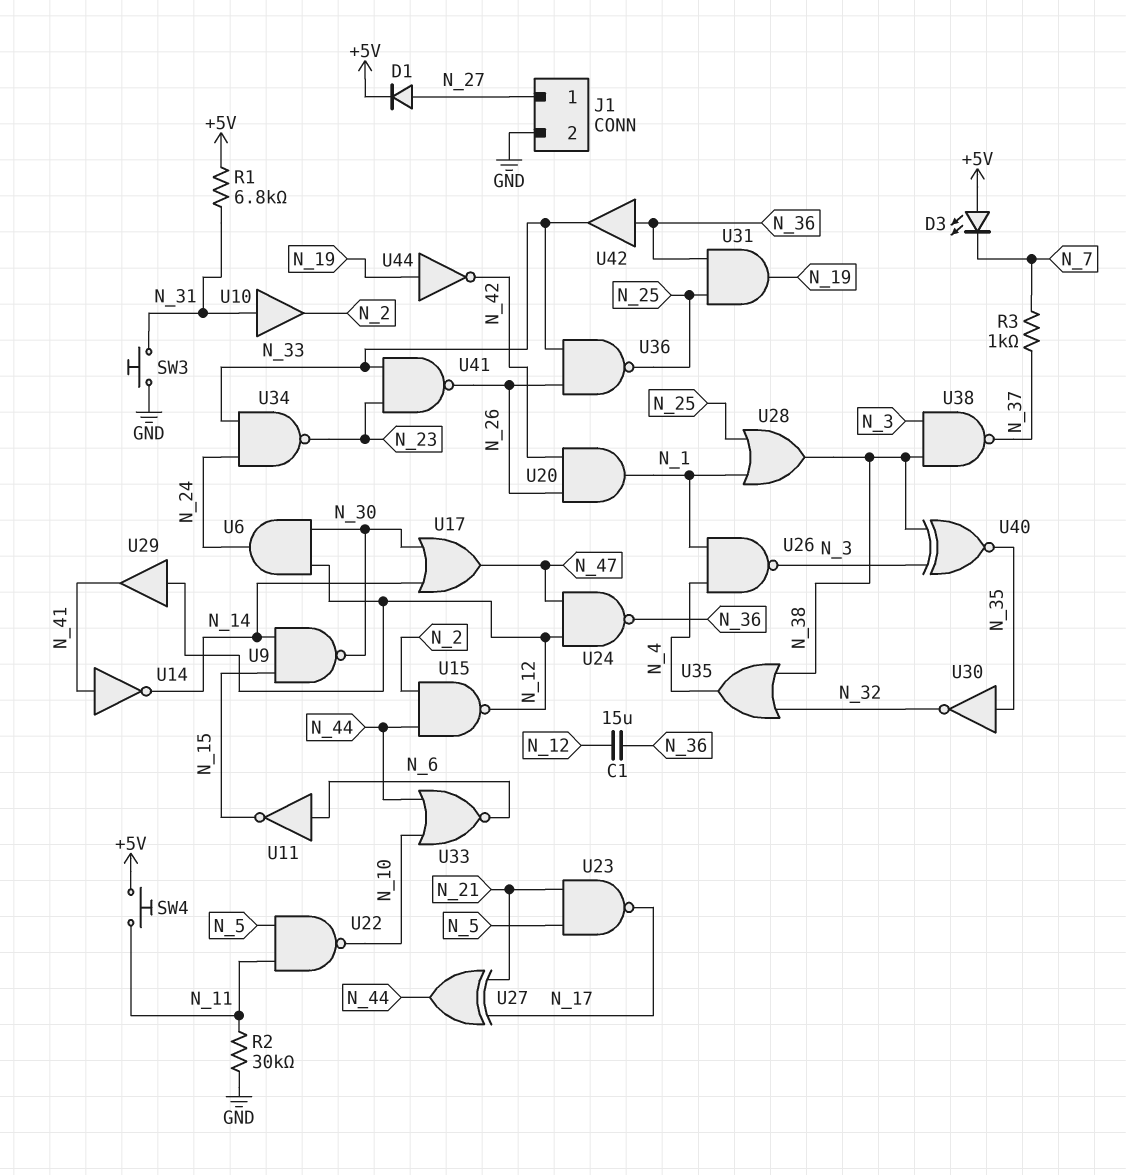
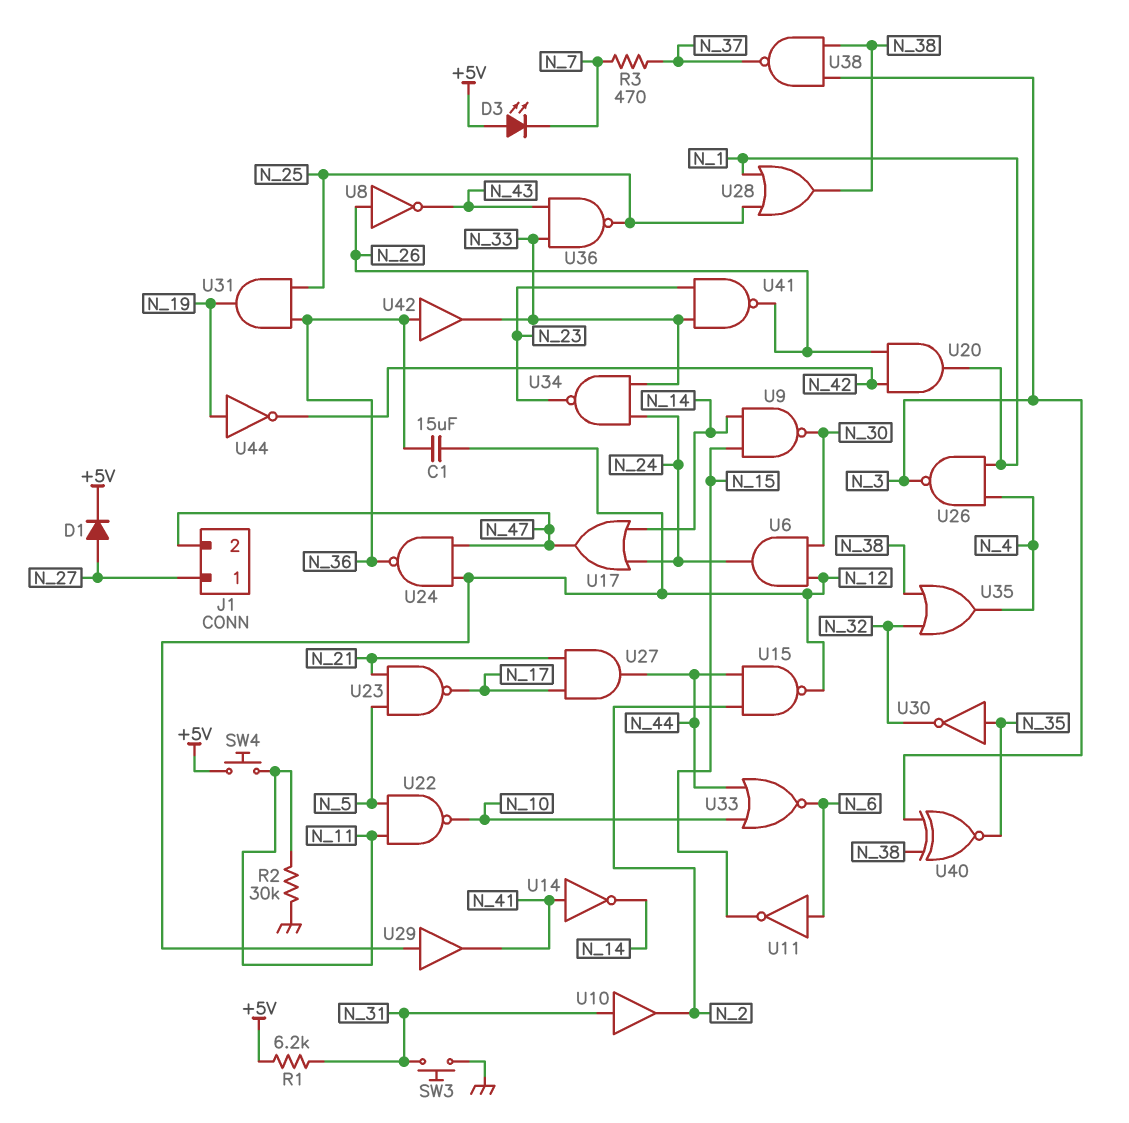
J1 pin 2: GND -> N_47
R1: 6.8k (+5V, N_31) -> 6.2k (+5V, N_31)
R3: 1k (N_7, N_37) -> 470 (N_7, N_37)
U8: none -> NOT (in N_26, out N_43)
U17: OR (in N_14, in N_30, out N_47) -> OR (in N_14, in N_24, out N_47)
U27: XOR (in N_17, in N_21, out N_44) -> AND (in N_17, in N_21, out N_44)
U36: NAND (in N_26, in N_33, out N_25) -> NAND (in N_33, in N_43, out N_25)

